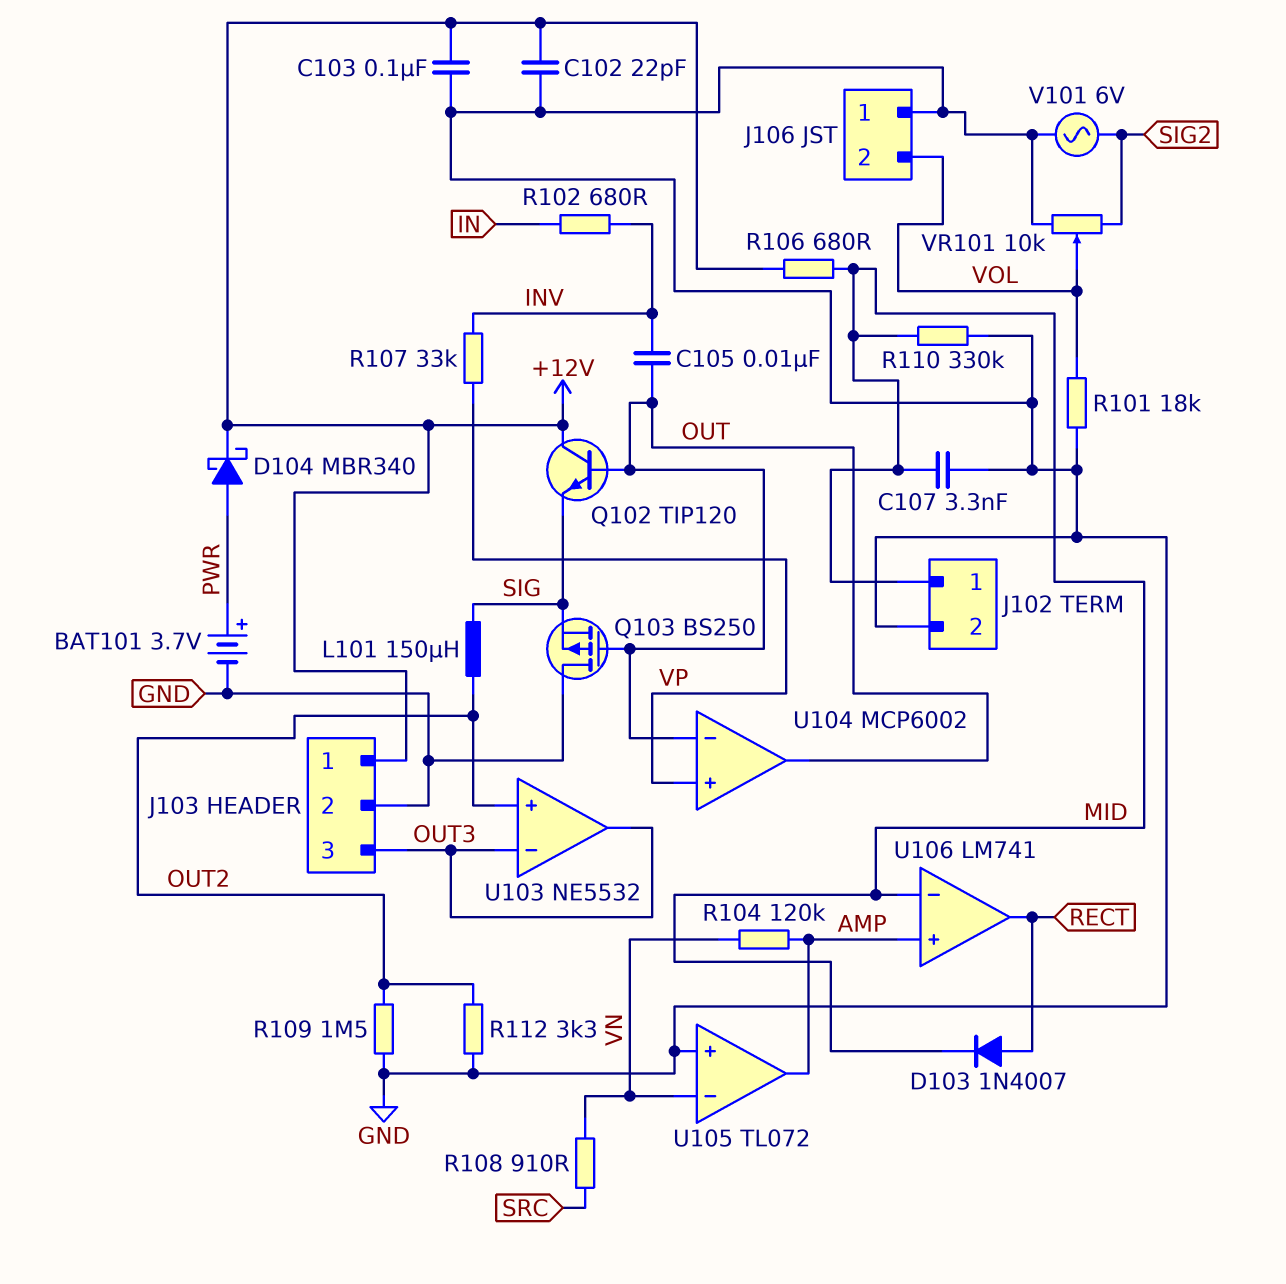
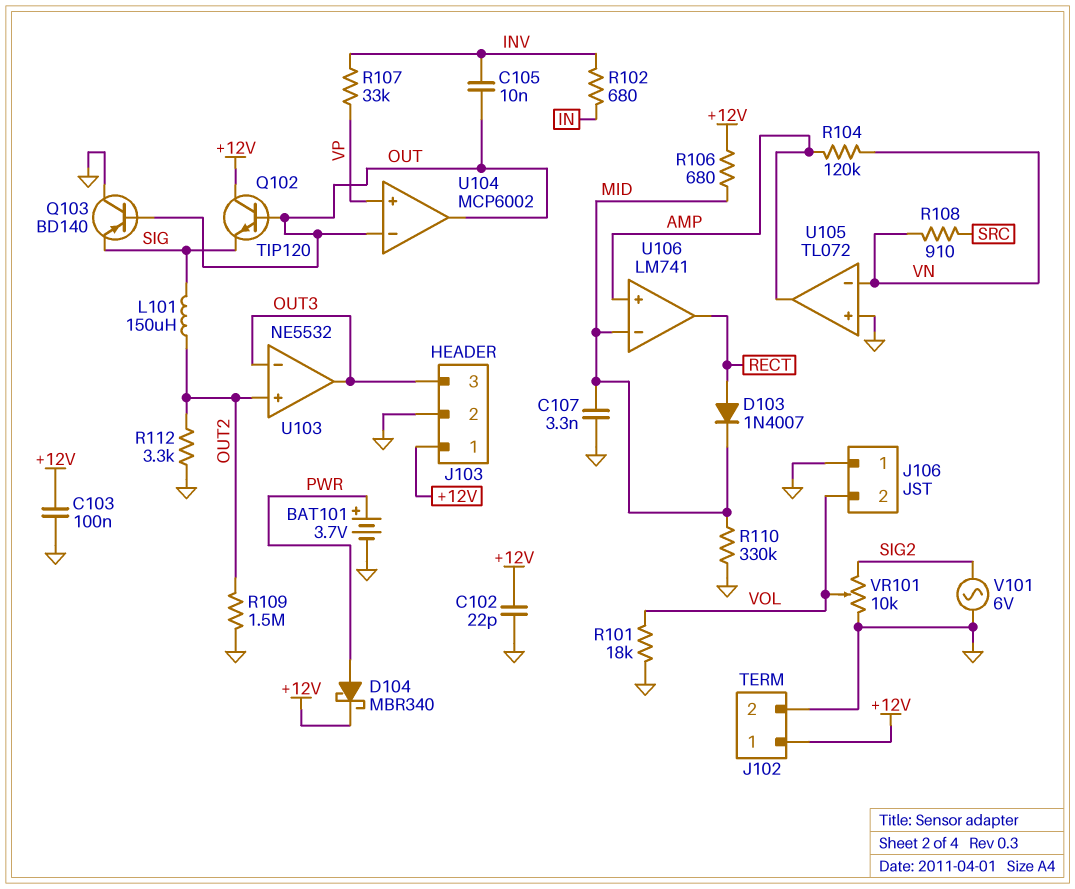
J102 pin 1: MID -> +12V
Q103: PMOS BS250 (G OUT, D GND, S SIG) -> PNP BD140 (B OUT, C GND, E SIG)

